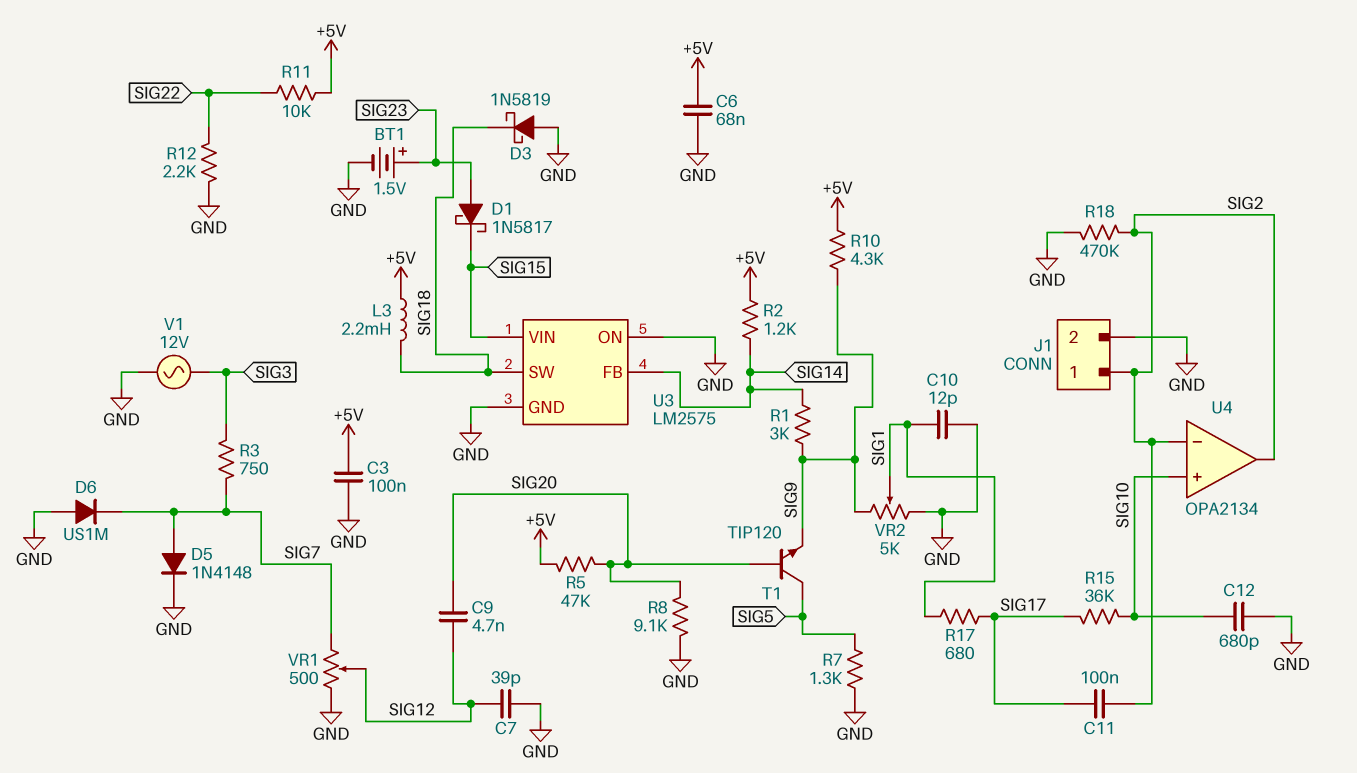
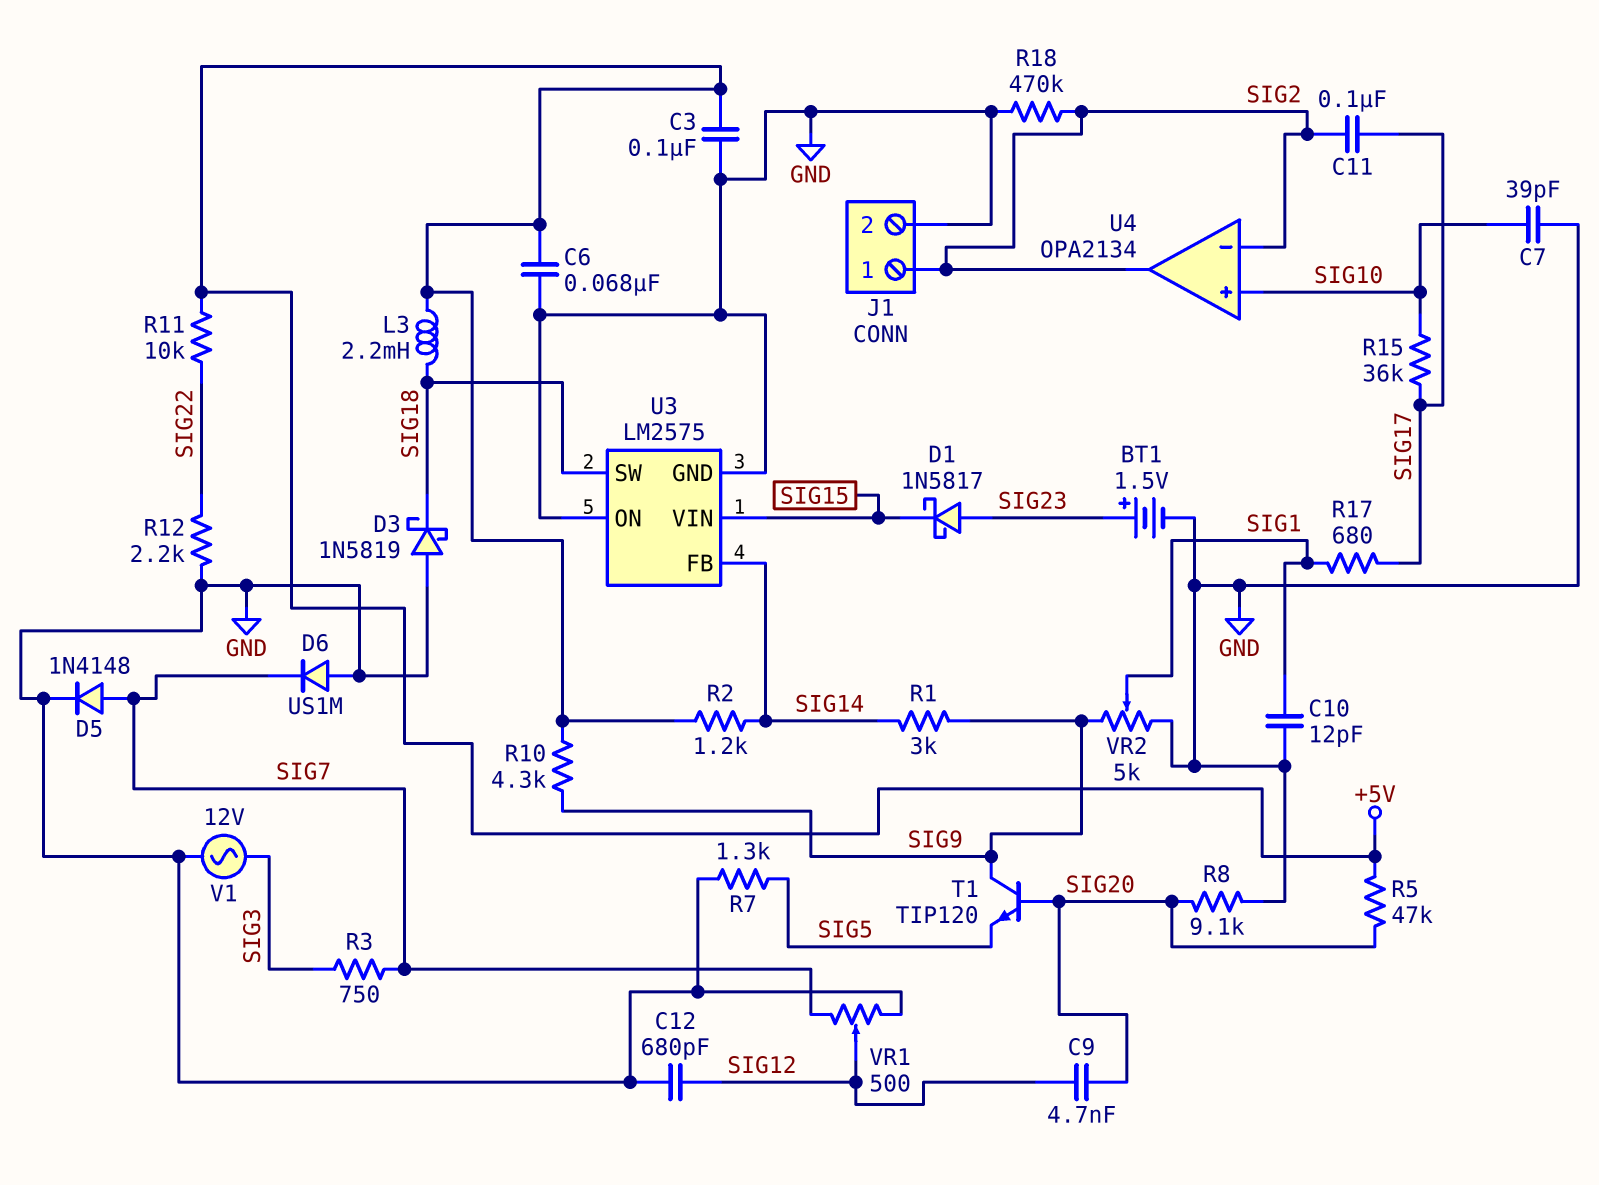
C7: 39pF (GND, SIG12) -> 39pF (GND, SIG10)
C12: 680pF (GND, SIG10) -> 680pF (GND, SIG12)
T1: NPN TIP120 (B SIG20, C SIG5, E SIG9) -> NPN TIP120 (B SIG20, C SIG9, E SIG5)

